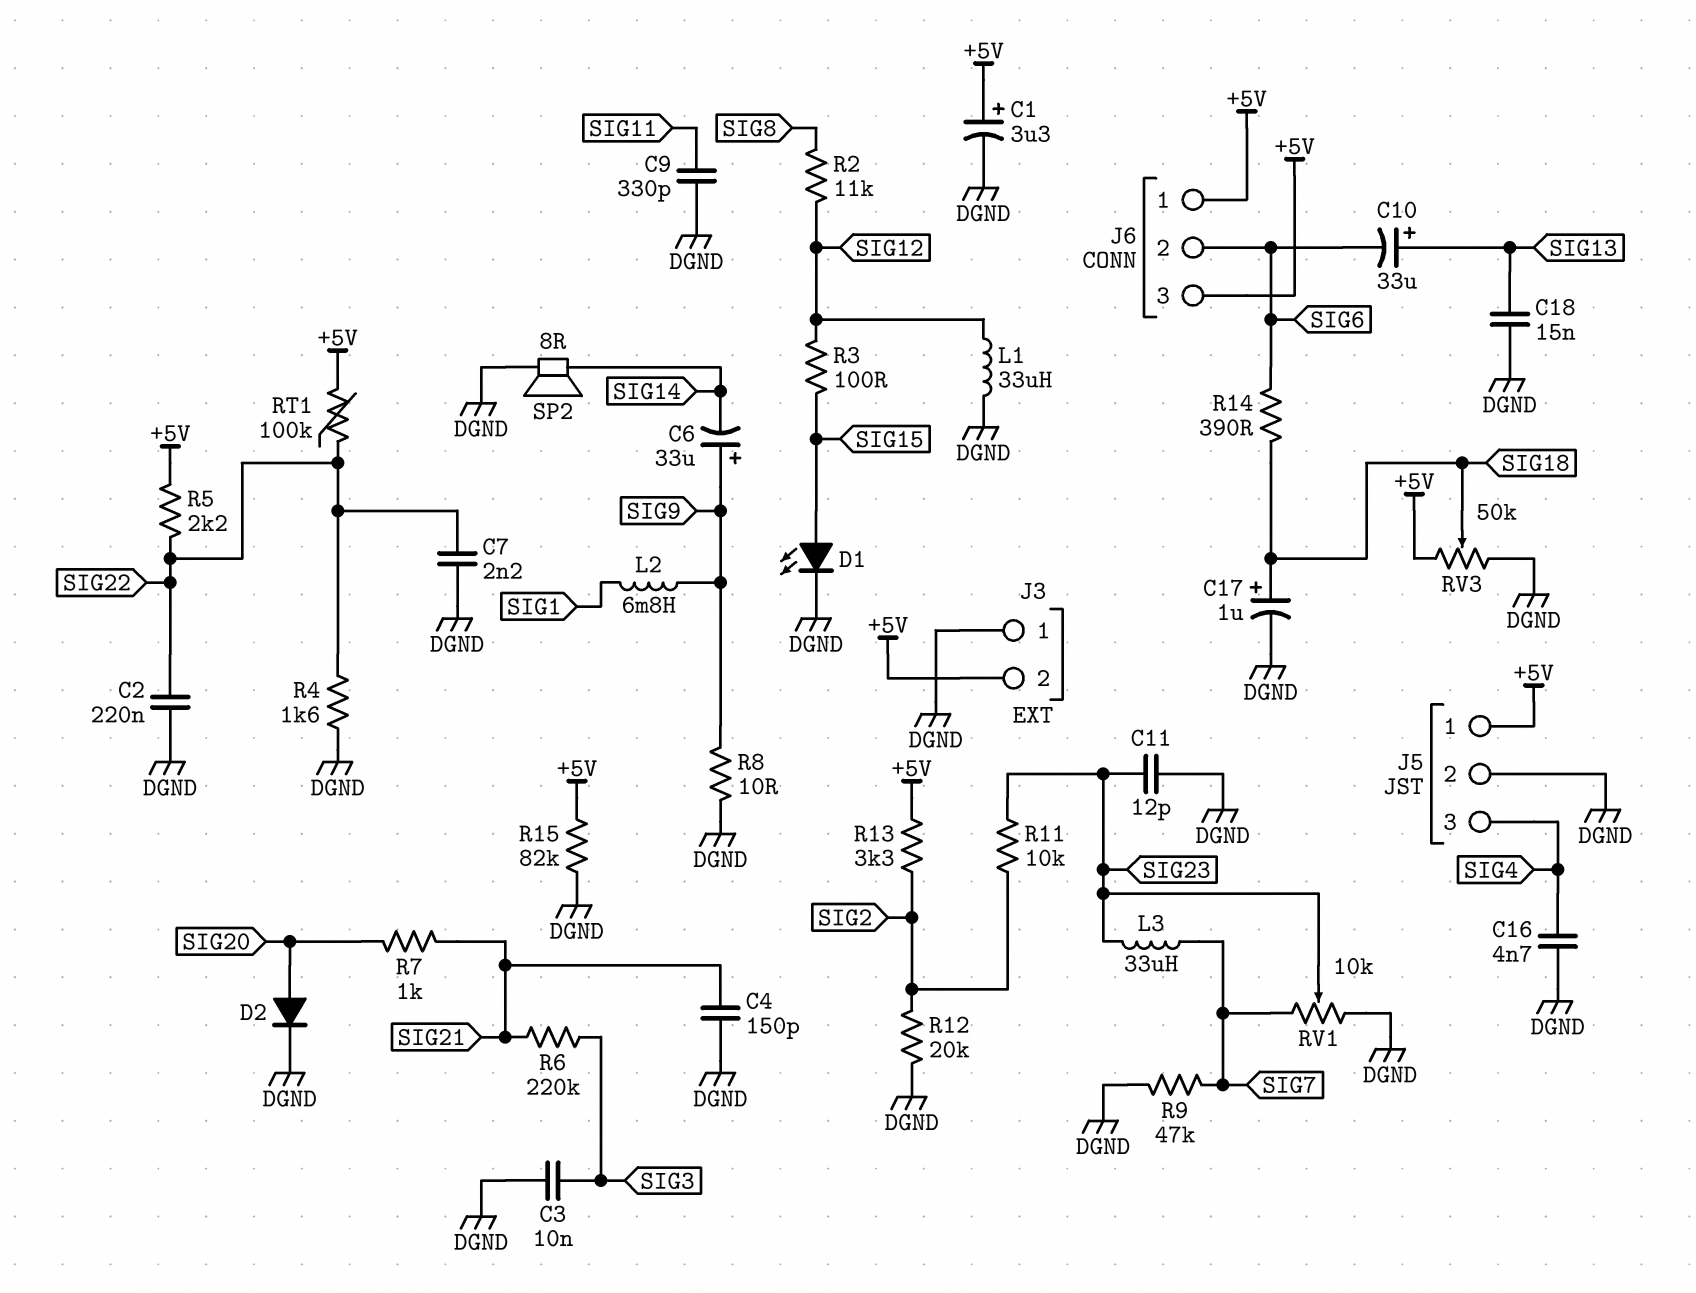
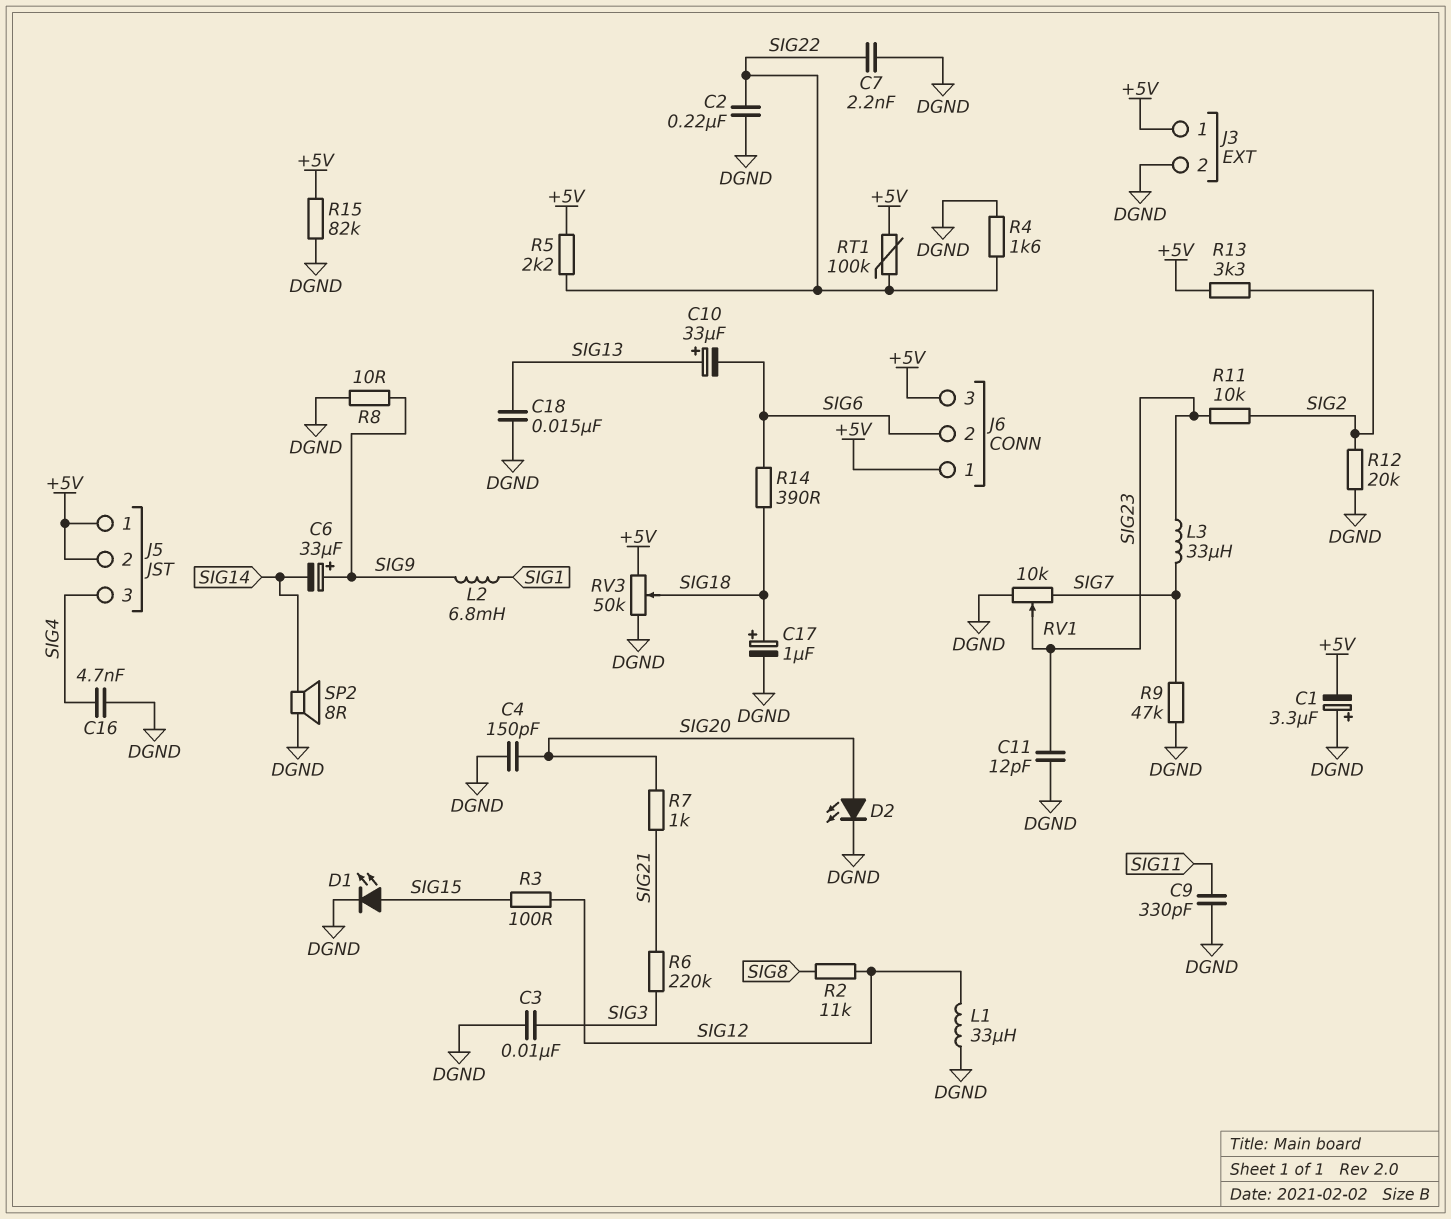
C1: 3.3uF (plus +5V, minus DGND) -> 3.3uF (plus DGND, minus +5V)
C4: 150pF (DGND, SIG21) -> 150pF (DGND, SIG20)
D2: diode (A SIG20, K DGND) -> LED (A SIG20, K DGND)
J3 pin 1: DGND -> +5V
J3 pin 2: +5V -> DGND
J5 pin 2: DGND -> +5V

